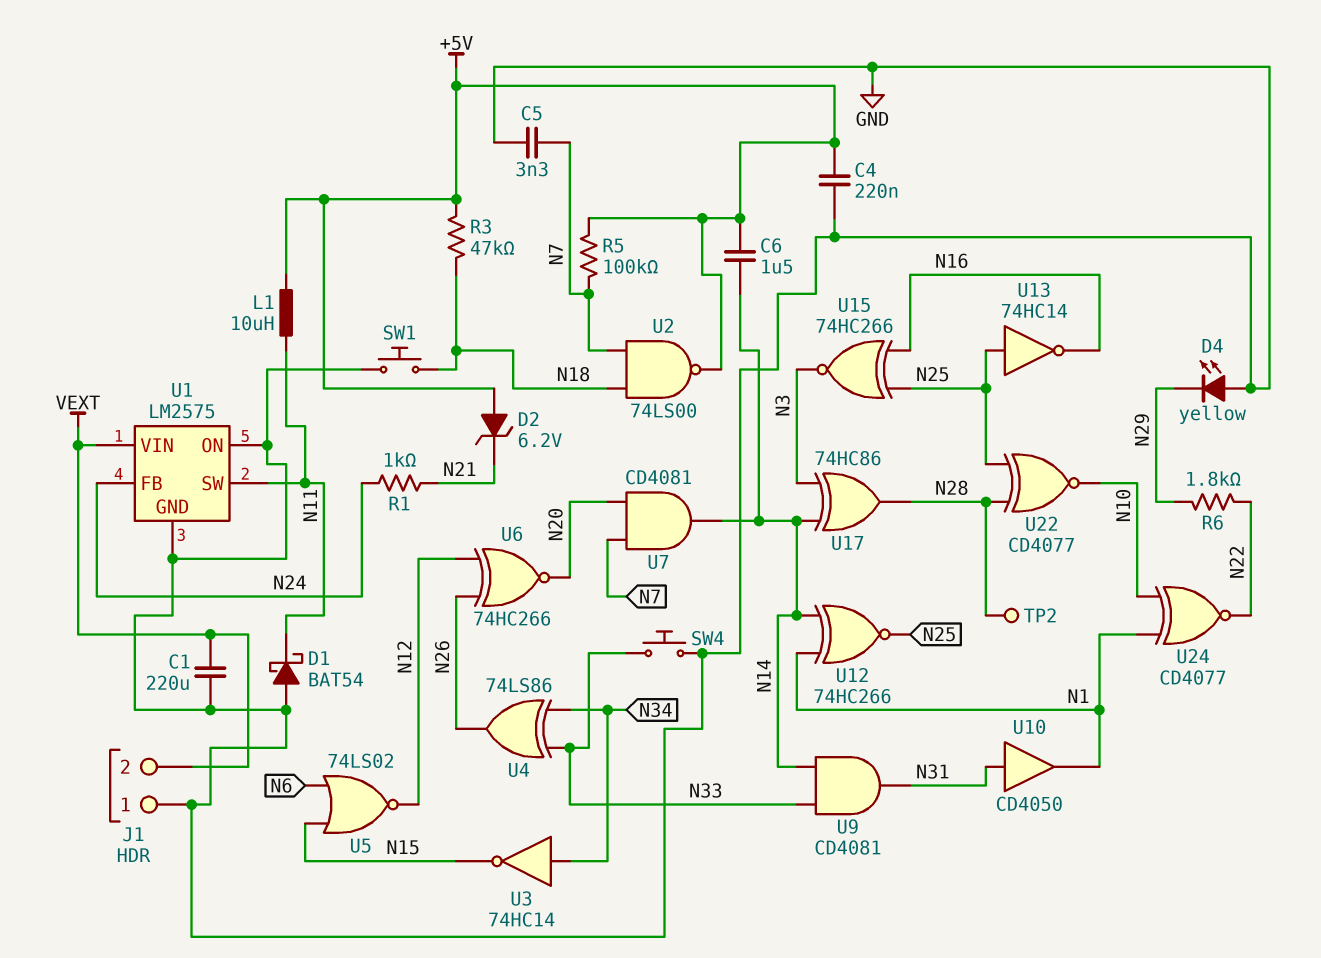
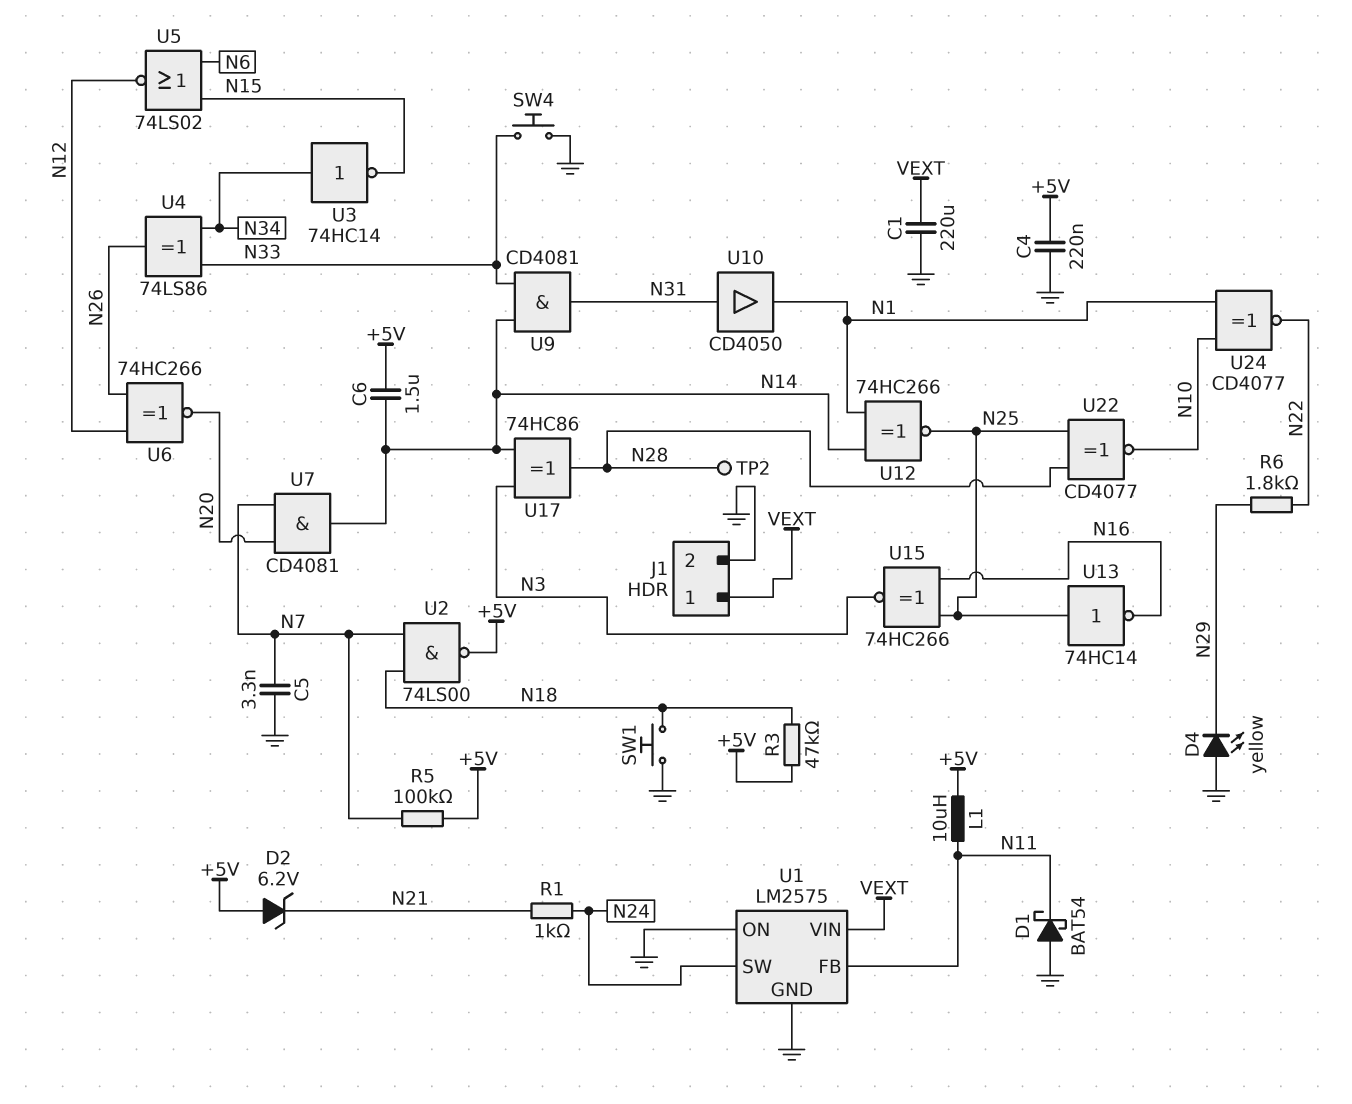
J1 pin 1: GND -> VEXT
J1 pin 2: VEXT -> GND
U1 pin FB: N24 -> N11
U1 pin SW: N11 -> N24

